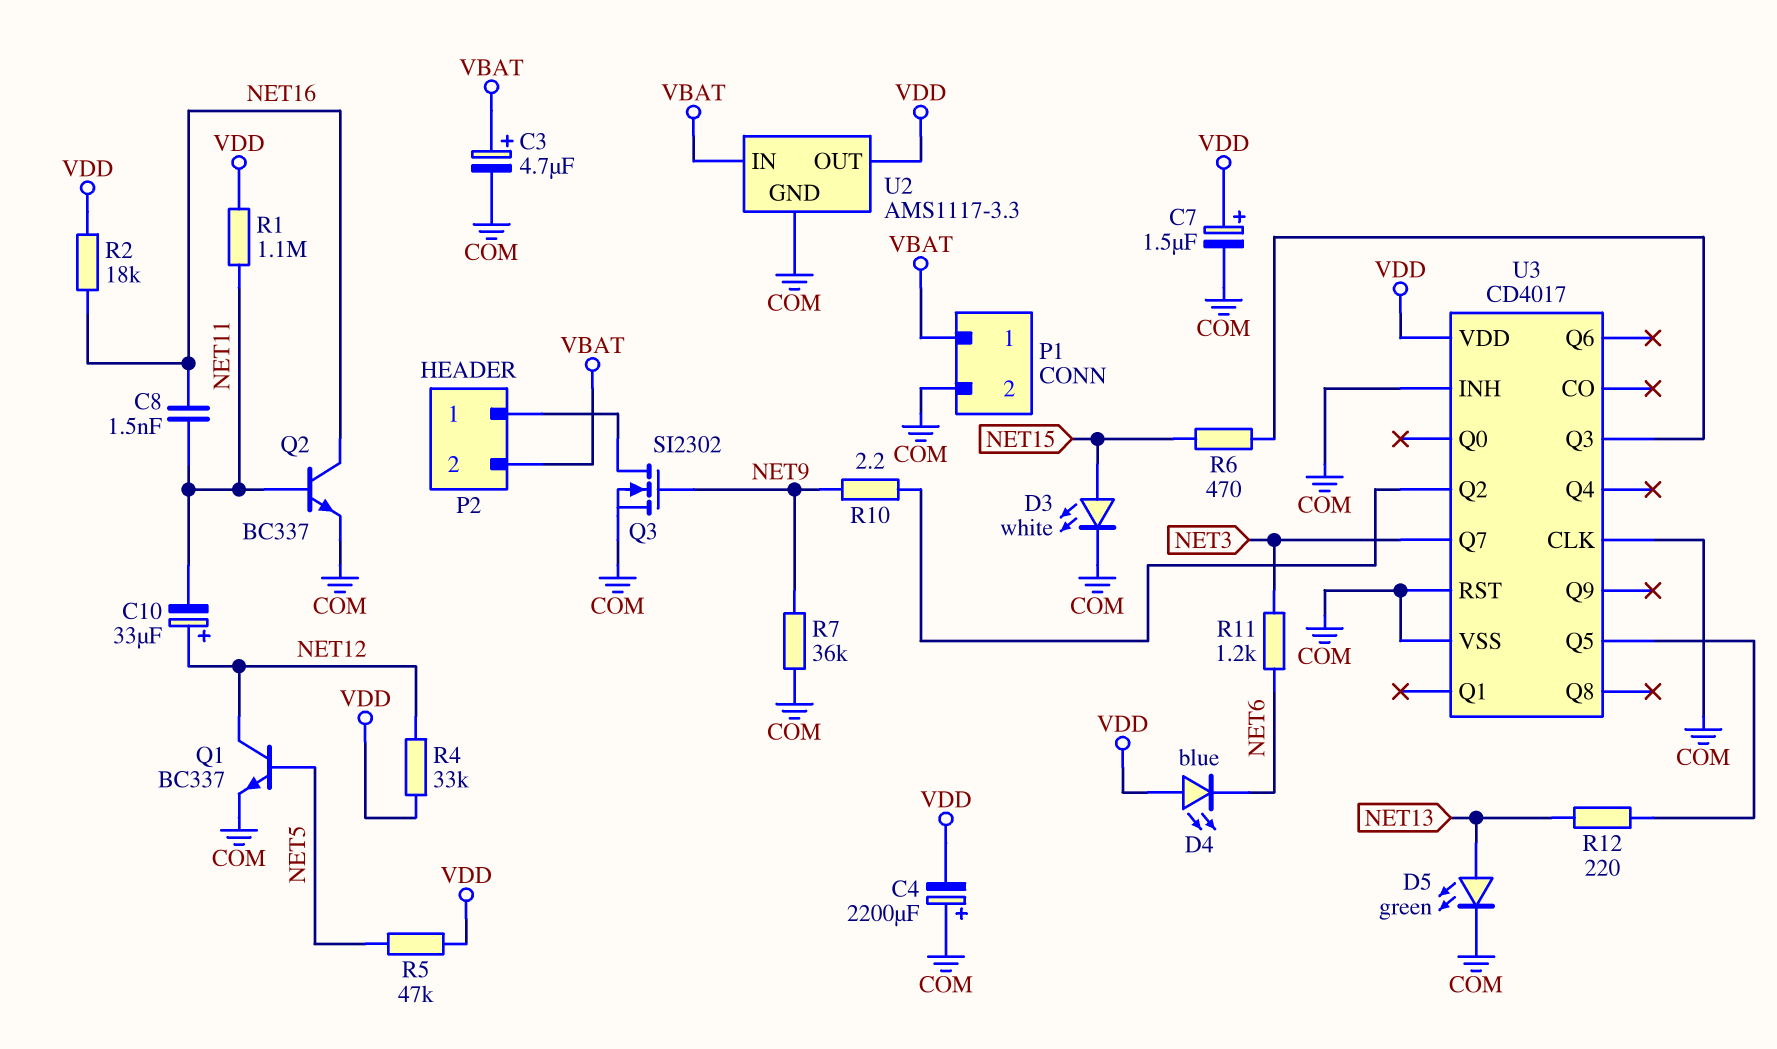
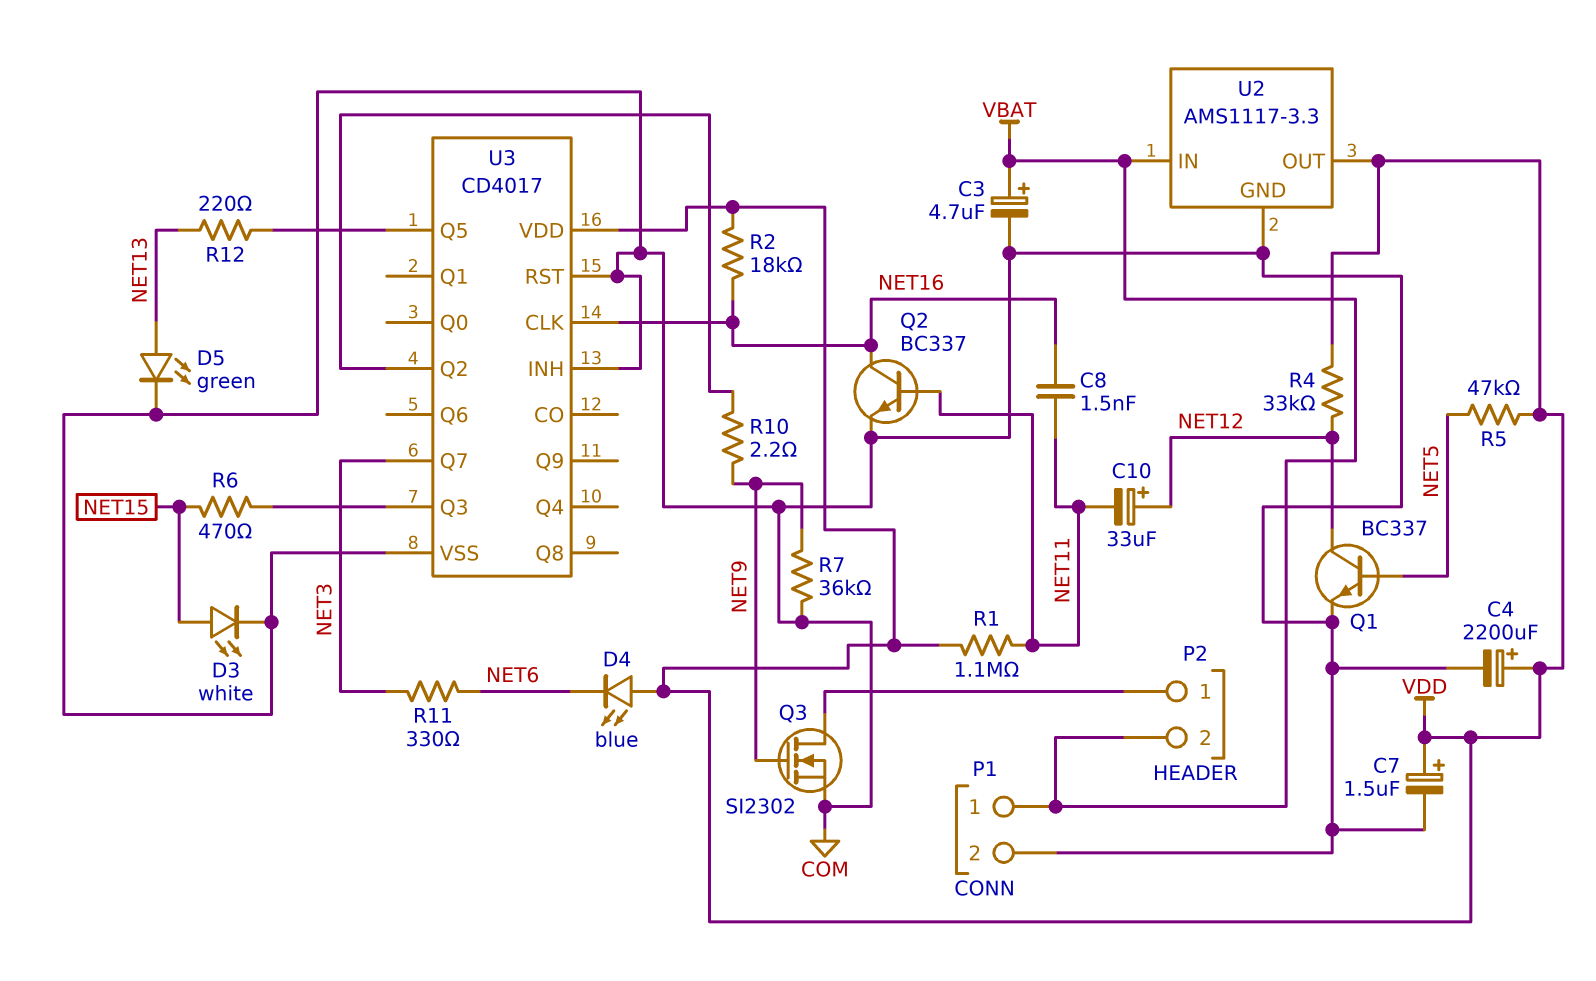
C4: 2200uF (plus COM, minus VDD) -> 2200uF (plus VDD, minus COM)
R11: 1.2k (NET3, NET6) -> 330 (NET3, NET6)
U3 pin CLK: COM -> NET16

